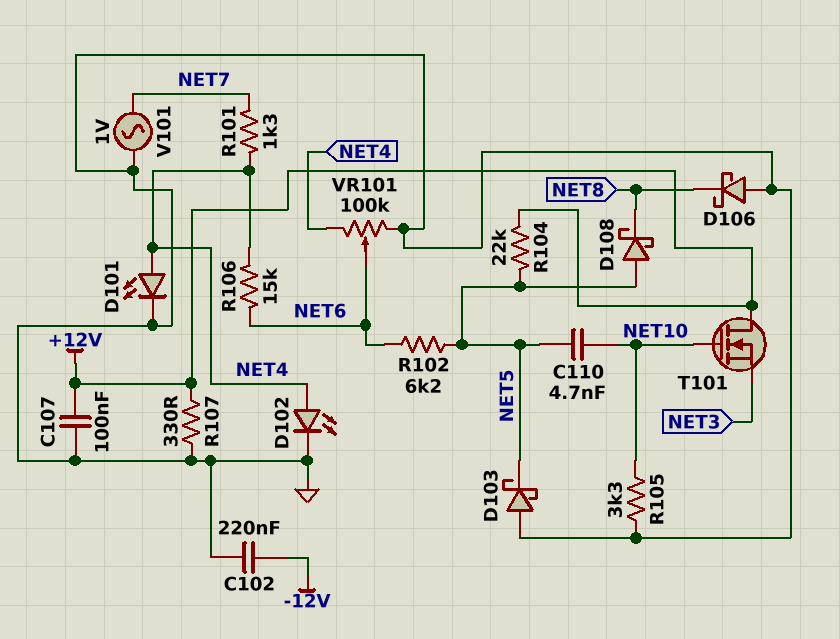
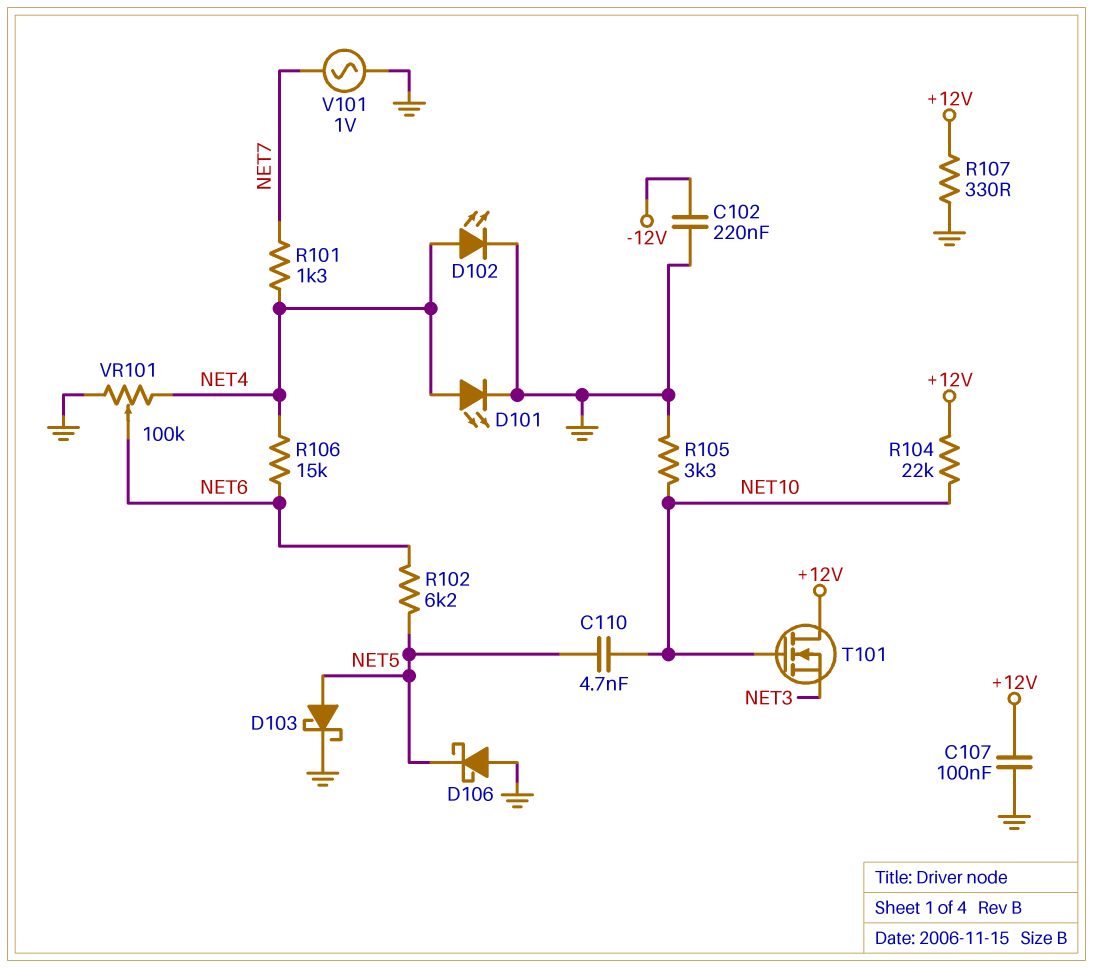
D103: schottky (A GND, K NET5) -> schottky (A NET5, K GND)
D106: schottky (A GND, K NET8) -> schottky (A GND, K NET5)
D108: schottky (A NET5, K NET8) -> none
R104: 22k (+12V, NET5) -> 22k (+12V, NET10)

